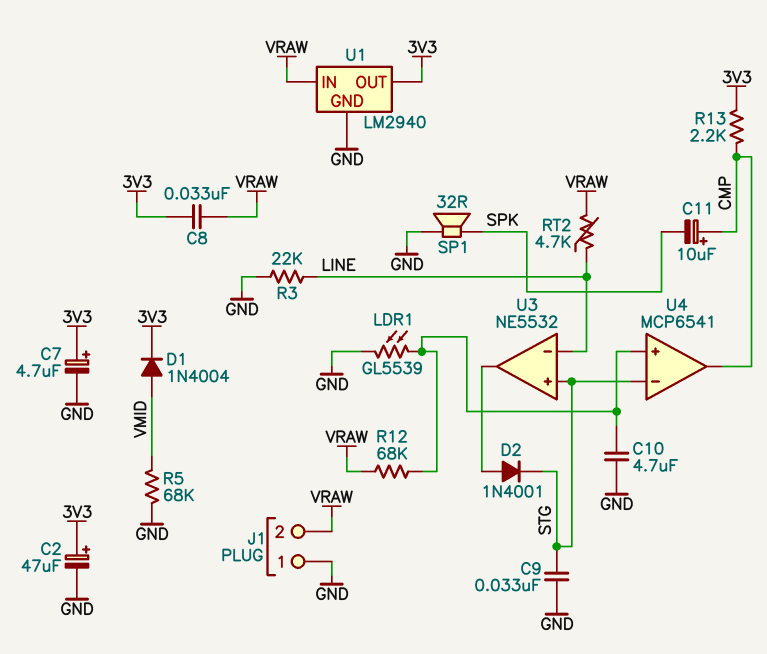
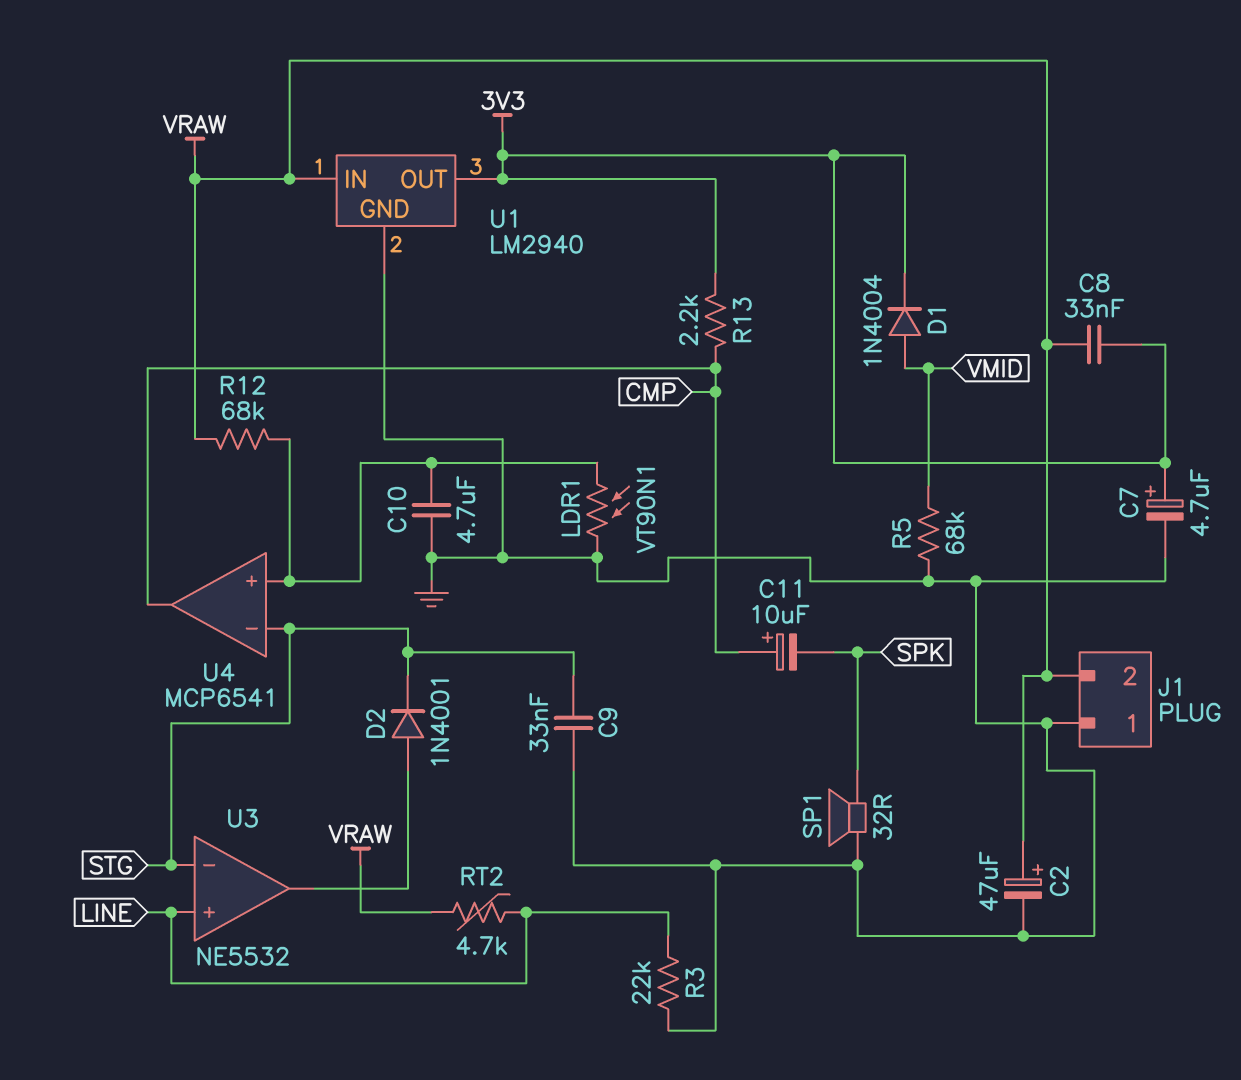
C2: 47uF (plus 3V3, minus GND) -> 47uF (plus VRAW, minus GND)
LDR1: GL5539 (GND, U4/in+) -> VT90N1 (GND, U4/in+)
U3 pin in+: STG -> LINE
U3 pin in-: LINE -> STG

